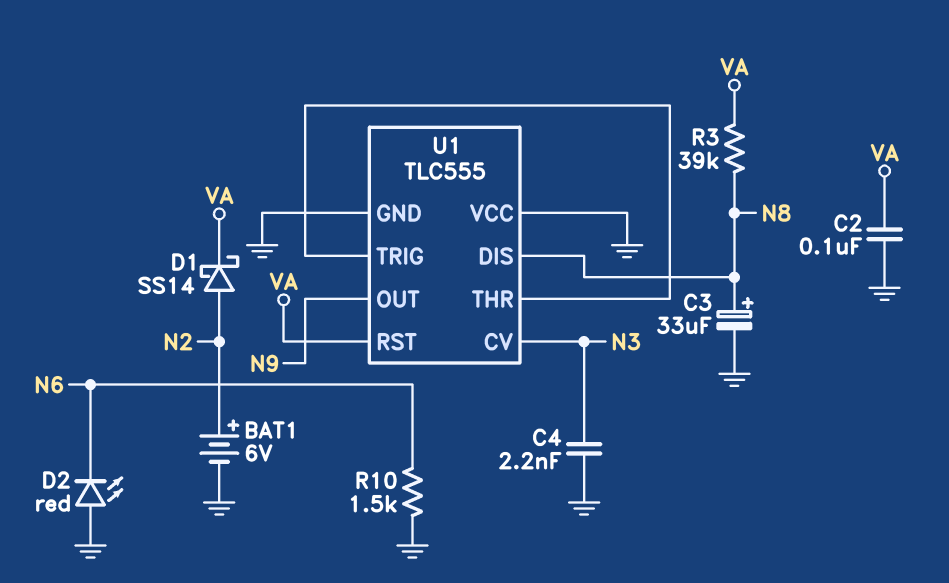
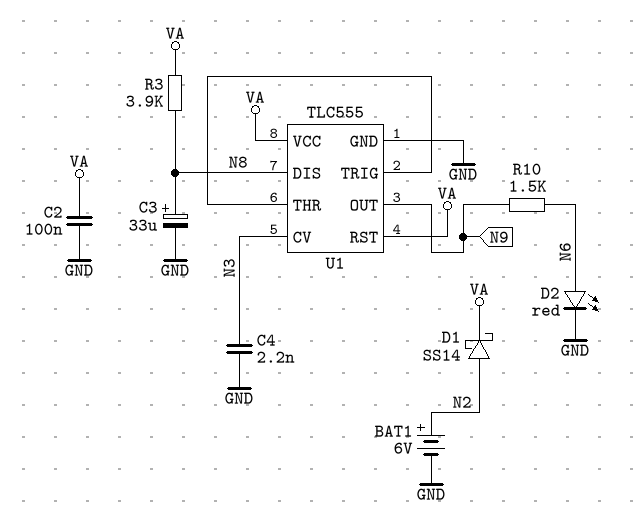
D2: LED red (A GND, K N6) -> LED red (A N6, K GND)
R3: 39k (N8, VA) -> 3.9k (N8, VA)
R10: 1.5k (GND, N6) -> 1.5k (N6, N9)
U1 pin VCC: GND -> VA

